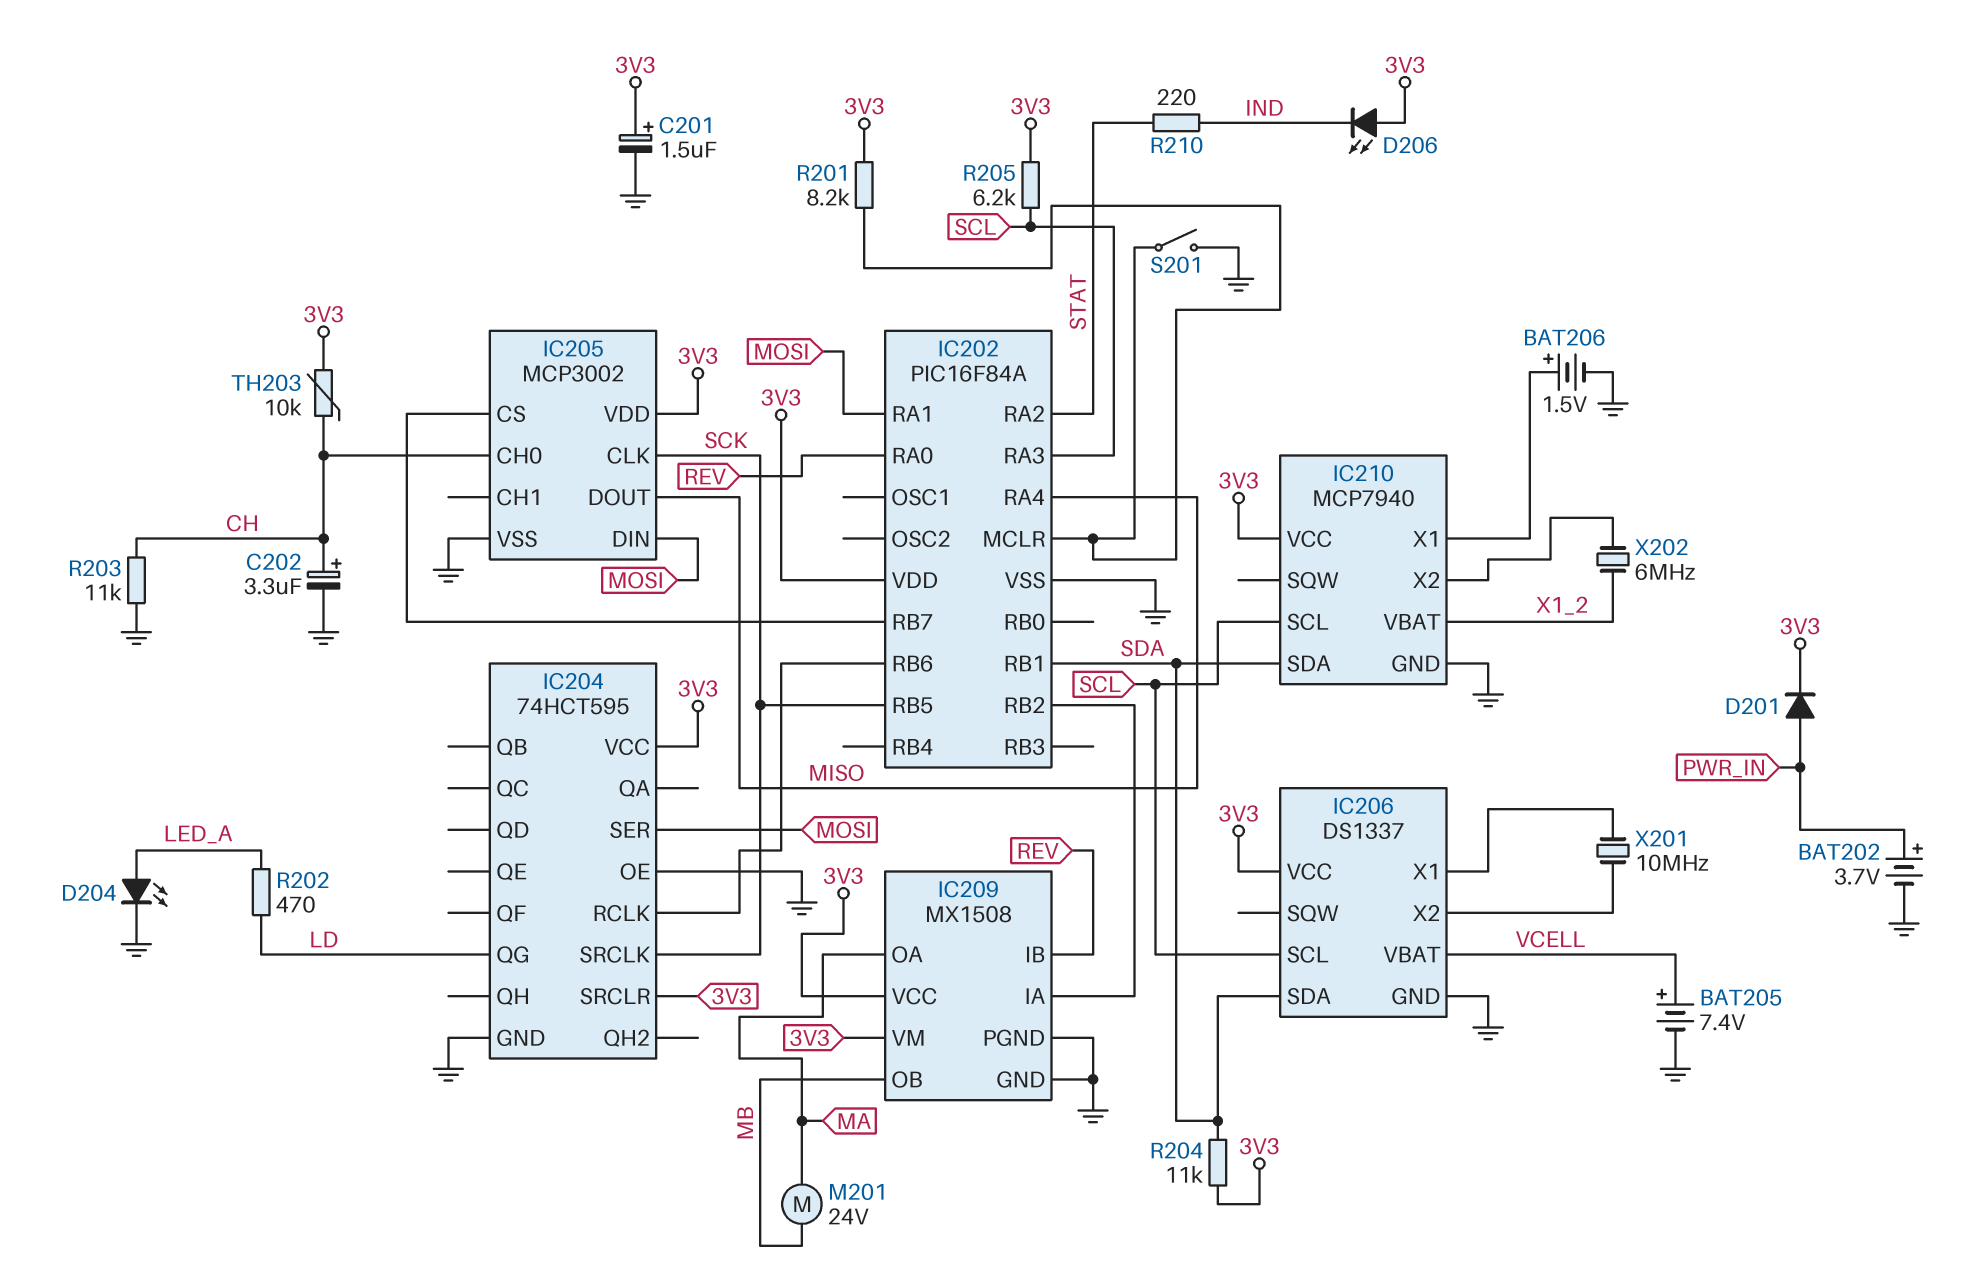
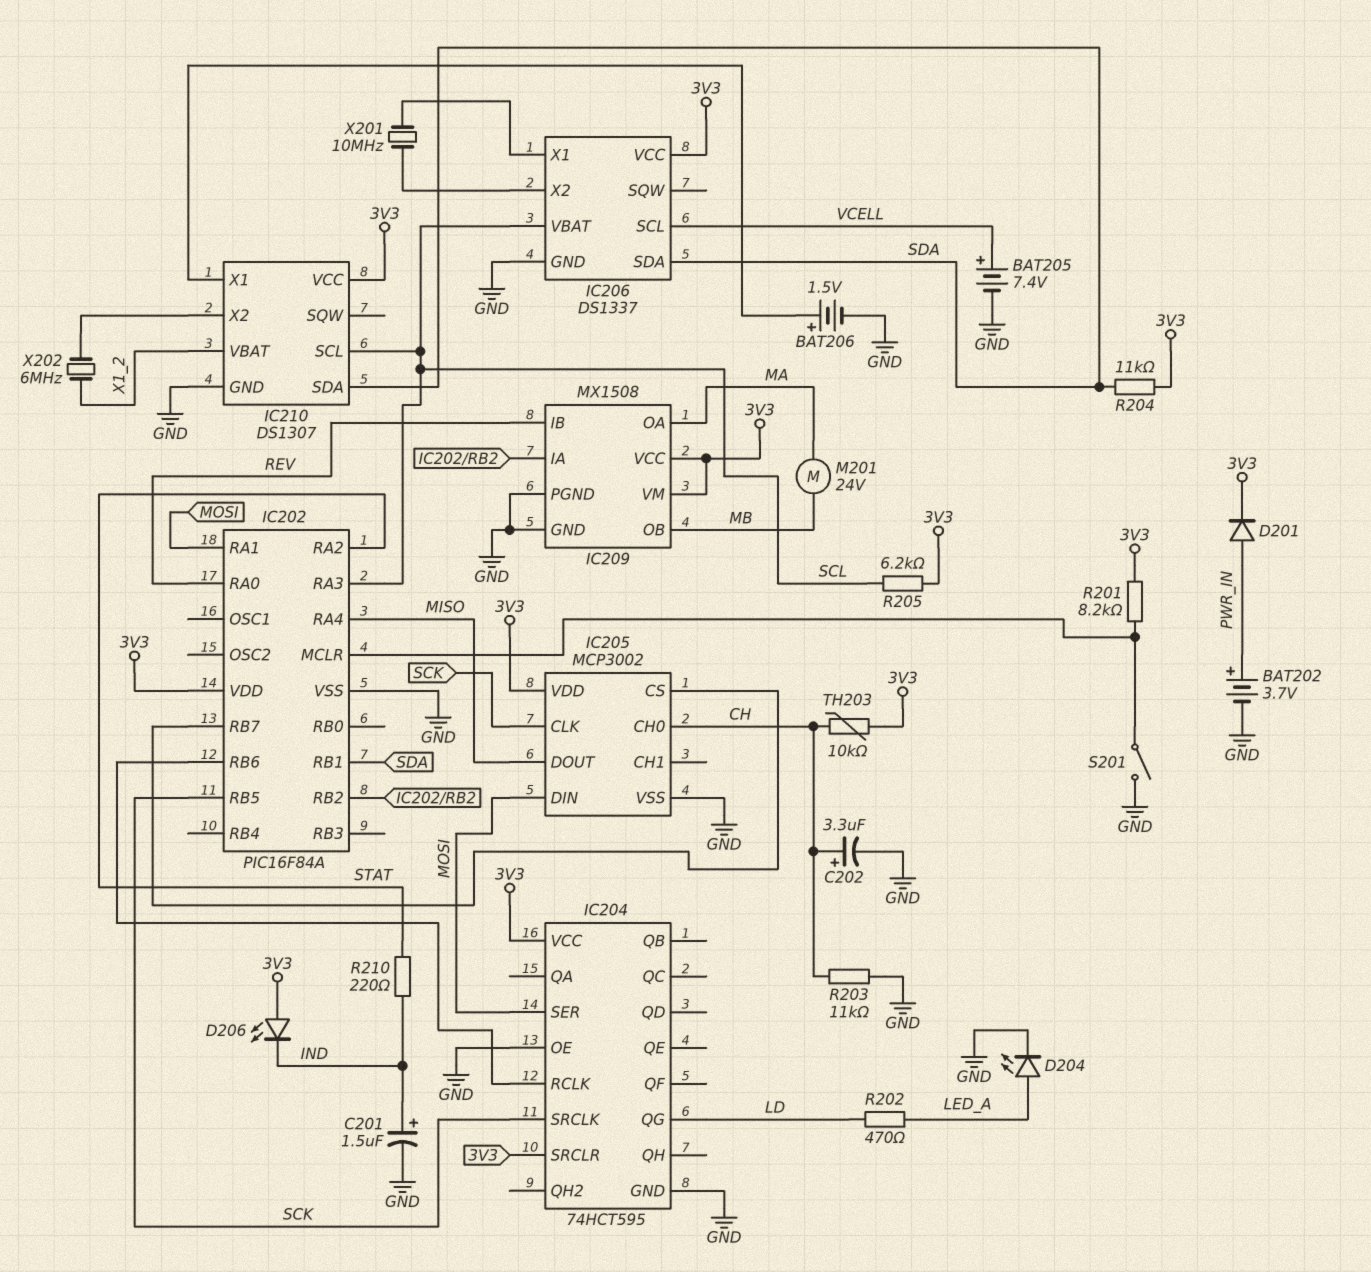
C201: 1.5uF (plus 3V3, minus GND) -> 1.5uF (plus IND, minus GND)
IC206 pin SCL: SCL -> VCELL
IC206 pin VBAT: VCELL -> SCL
IC210: MCP7940 -> DS1307

